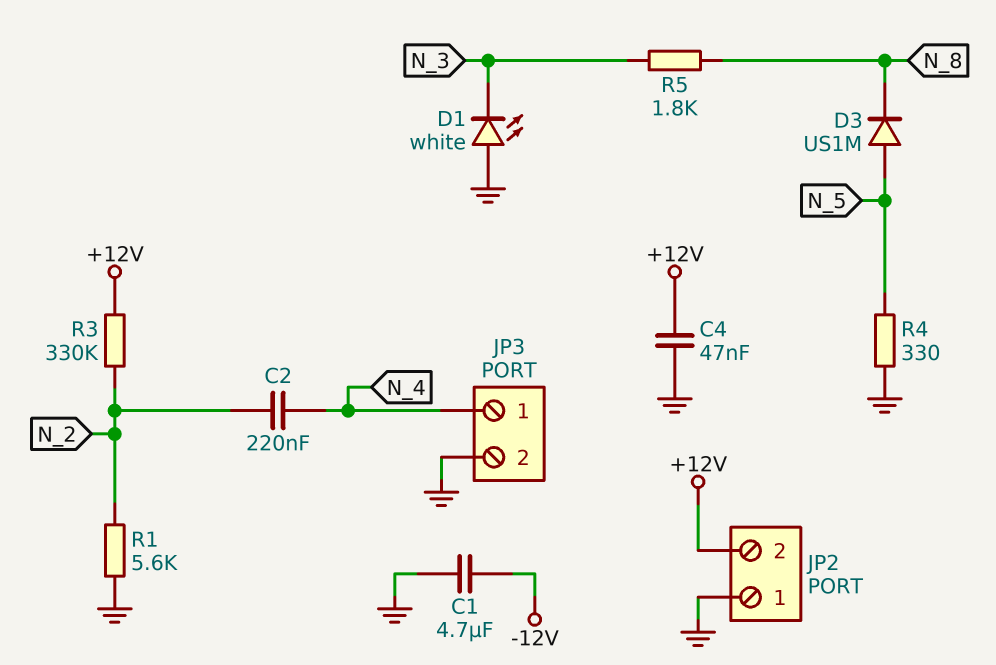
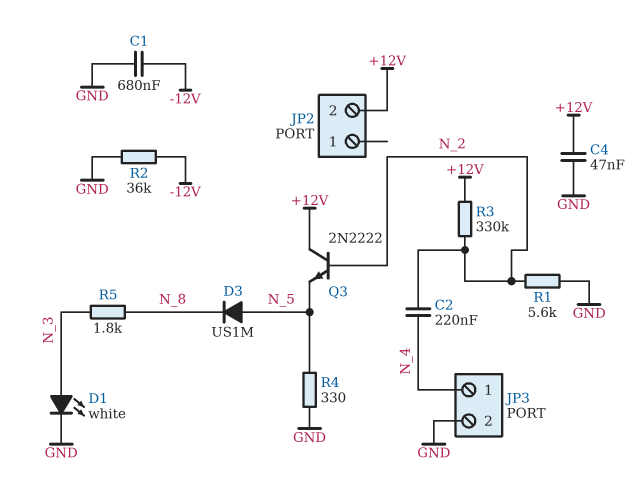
C1: 4.7uF (-12V, GND) -> 680nF (-12V, GND)
D1: LED white (A GND, K N_3) -> LED white (A N_3, K GND)
JP2 pin 1: GND -> none
Q3: none -> NPN 2N2222 (B N_2, C +12V, E N_5)
R2: none -> 36k (-12V, GND)

